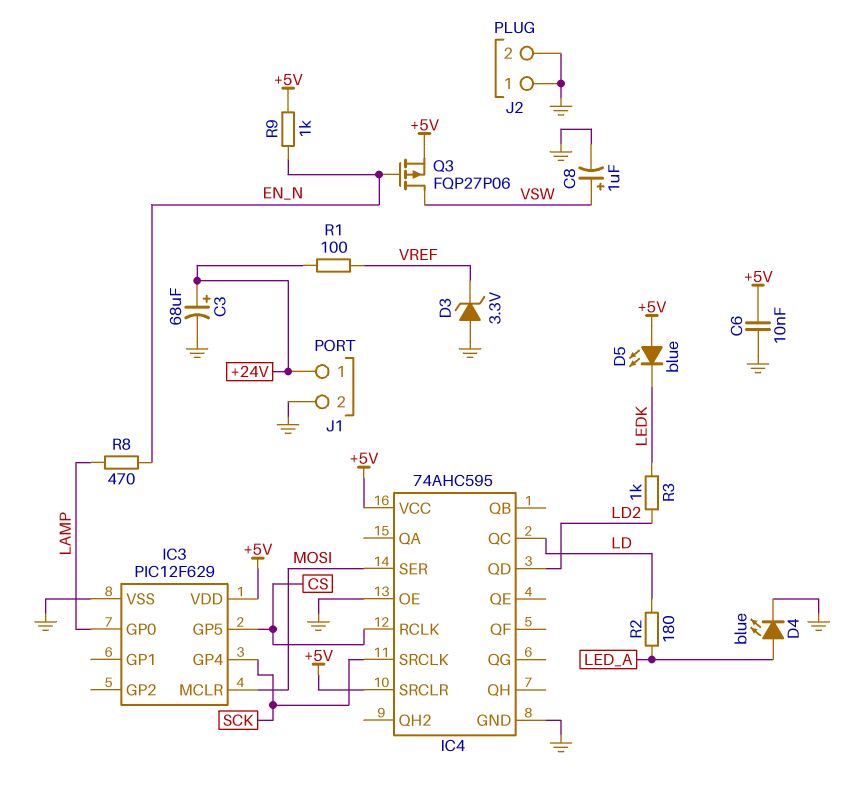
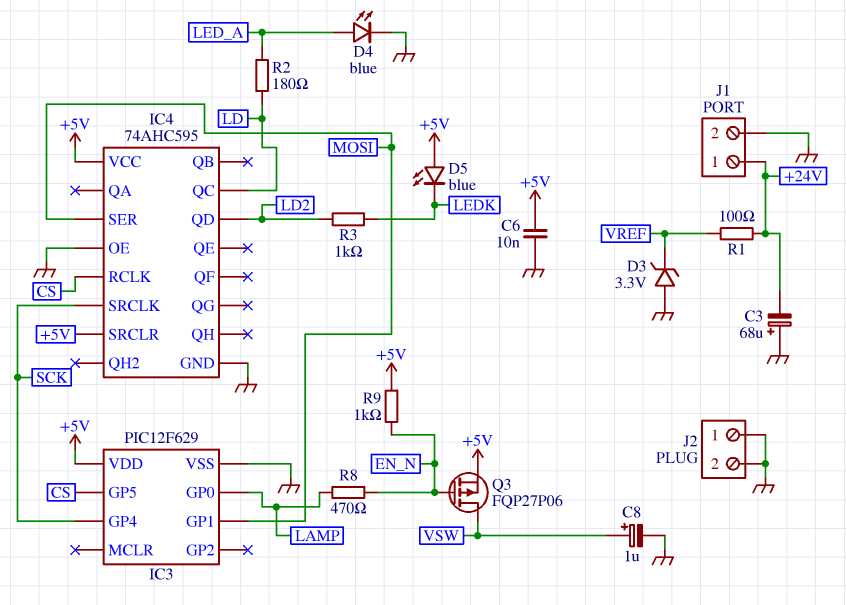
C3: 68uF (plus +24V, minus GND) -> 68uF (plus GND, minus +24V)
IC3 pin GP1: none -> MOSI
IC3 pin MCLR: MOSI -> none

